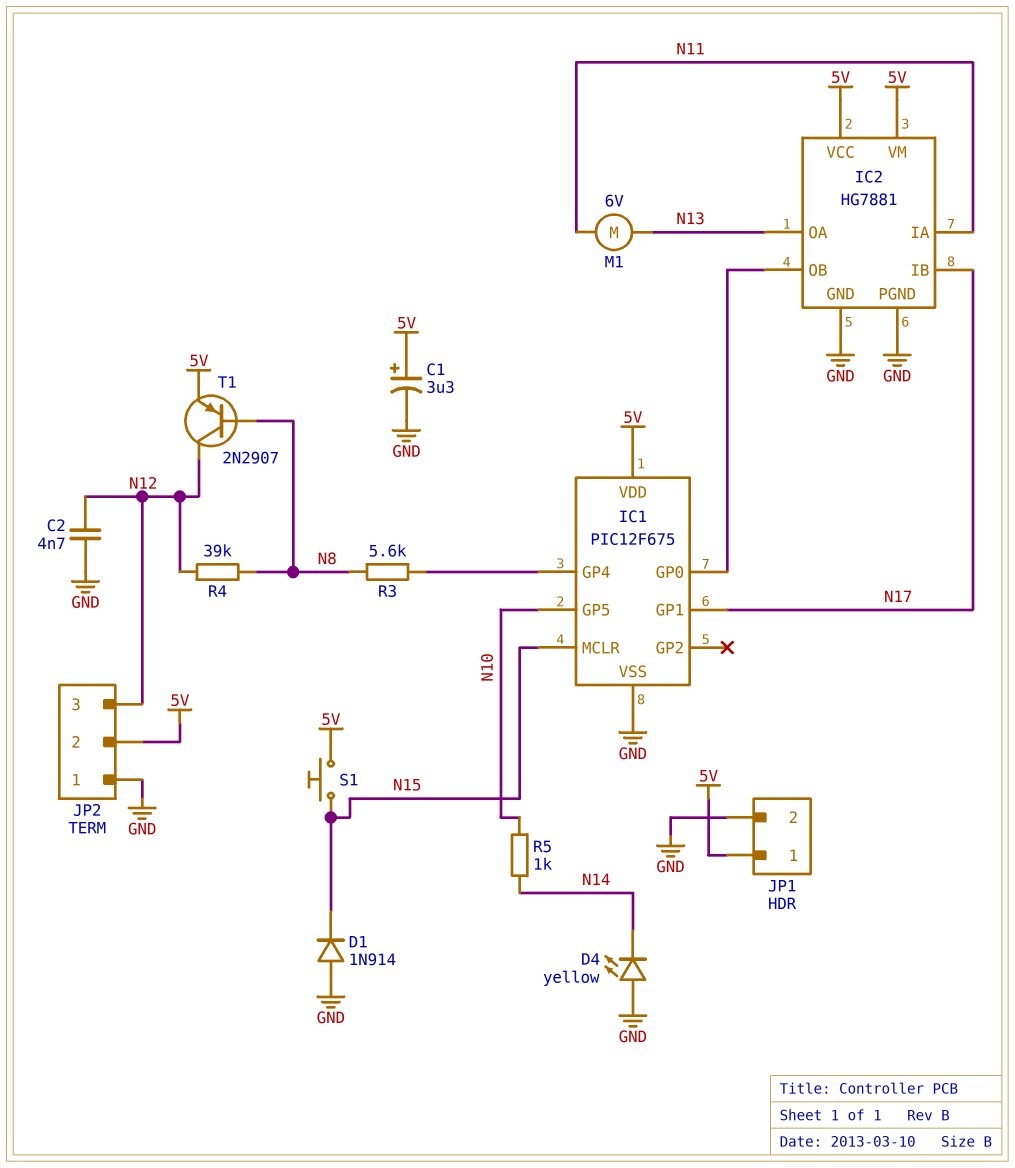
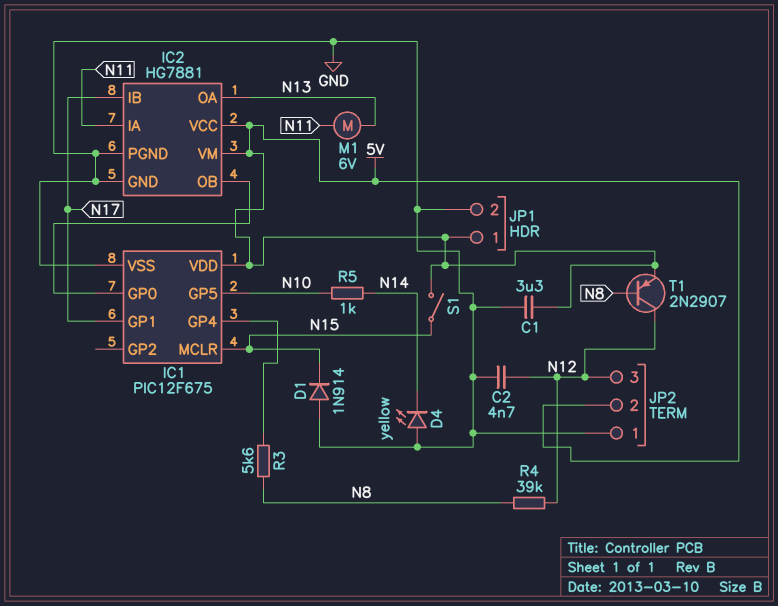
C1: 3.3uF (plus 5V, minus GND) -> 3.3uF (5V, GND)
S1: button (5V, N15) -> switch (5V, N15)

